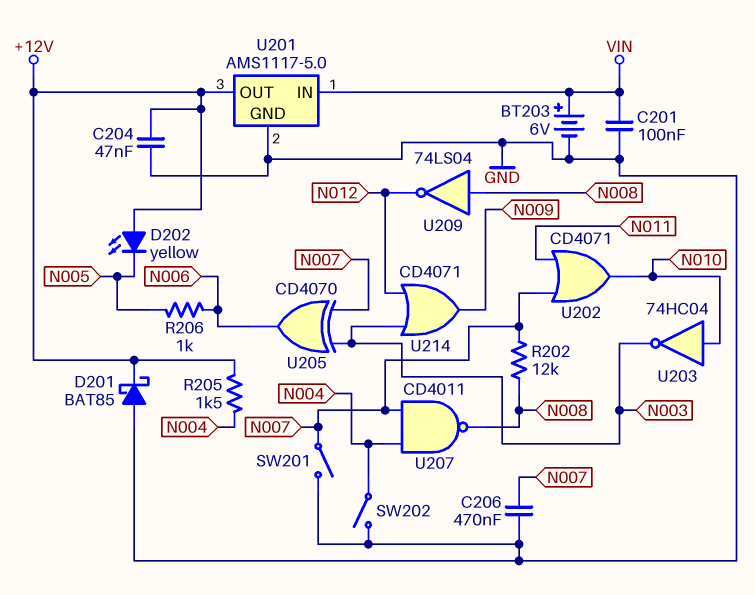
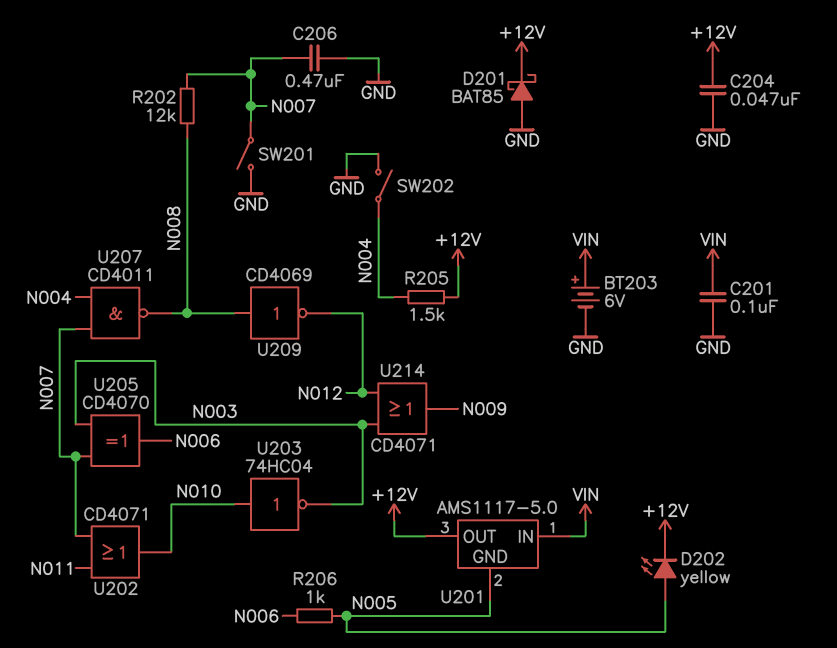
D202: LED yellow (A +12V, K N005) -> LED yellow (A N005, K +12V)
U201 pin GND: GND -> N005
U209: NOT 74LS04 (in N008, out N012) -> NOT CD4069 (in N008, out N012)

